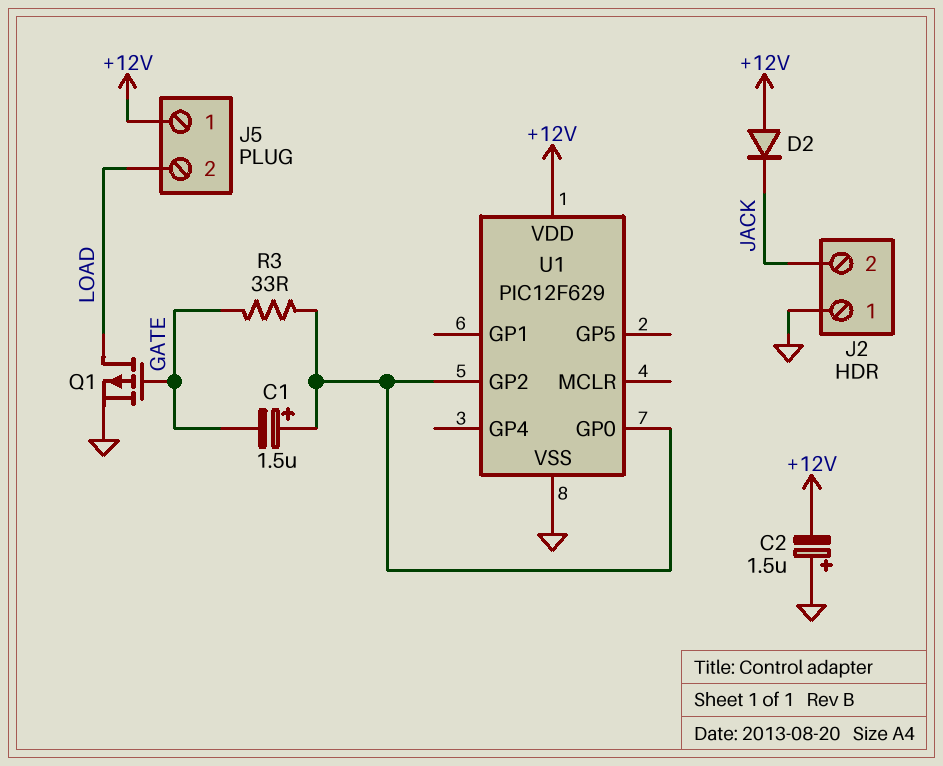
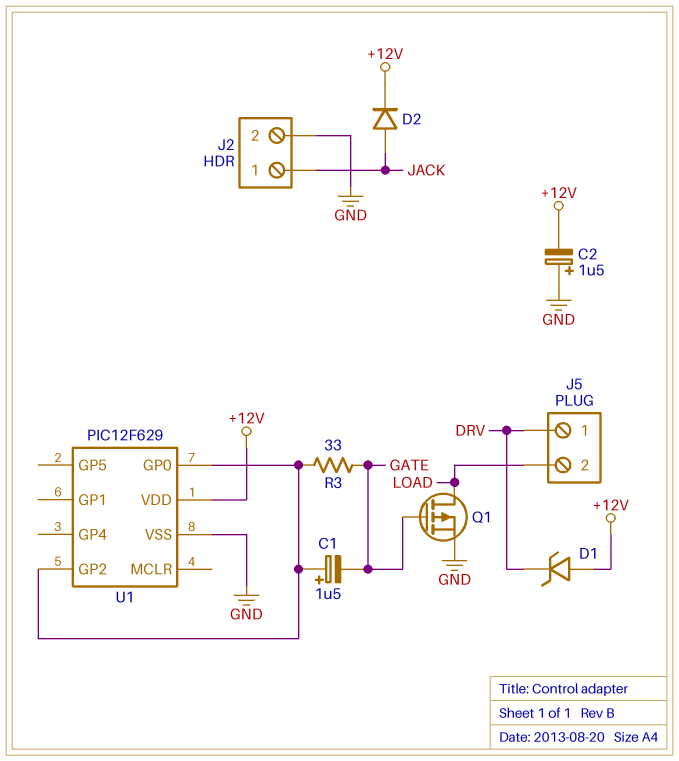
D1: none -> zener (A +12V, K DRV)
D2: diode (A +12V, K JACK) -> diode (A JACK, K +12V)
J2 pin 1: GND -> JACK
J2 pin 2: JACK -> GND
J5 pin 1: +12V -> DRV

